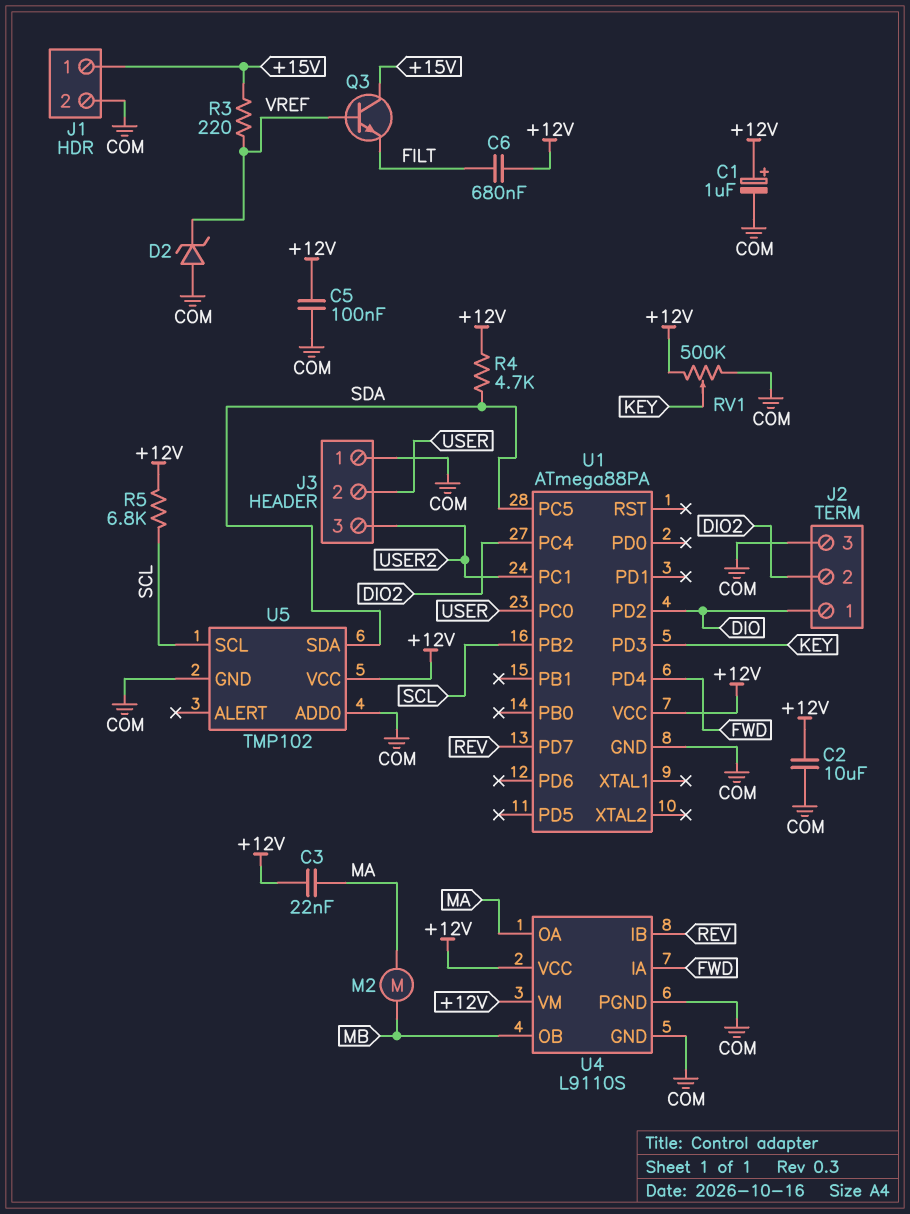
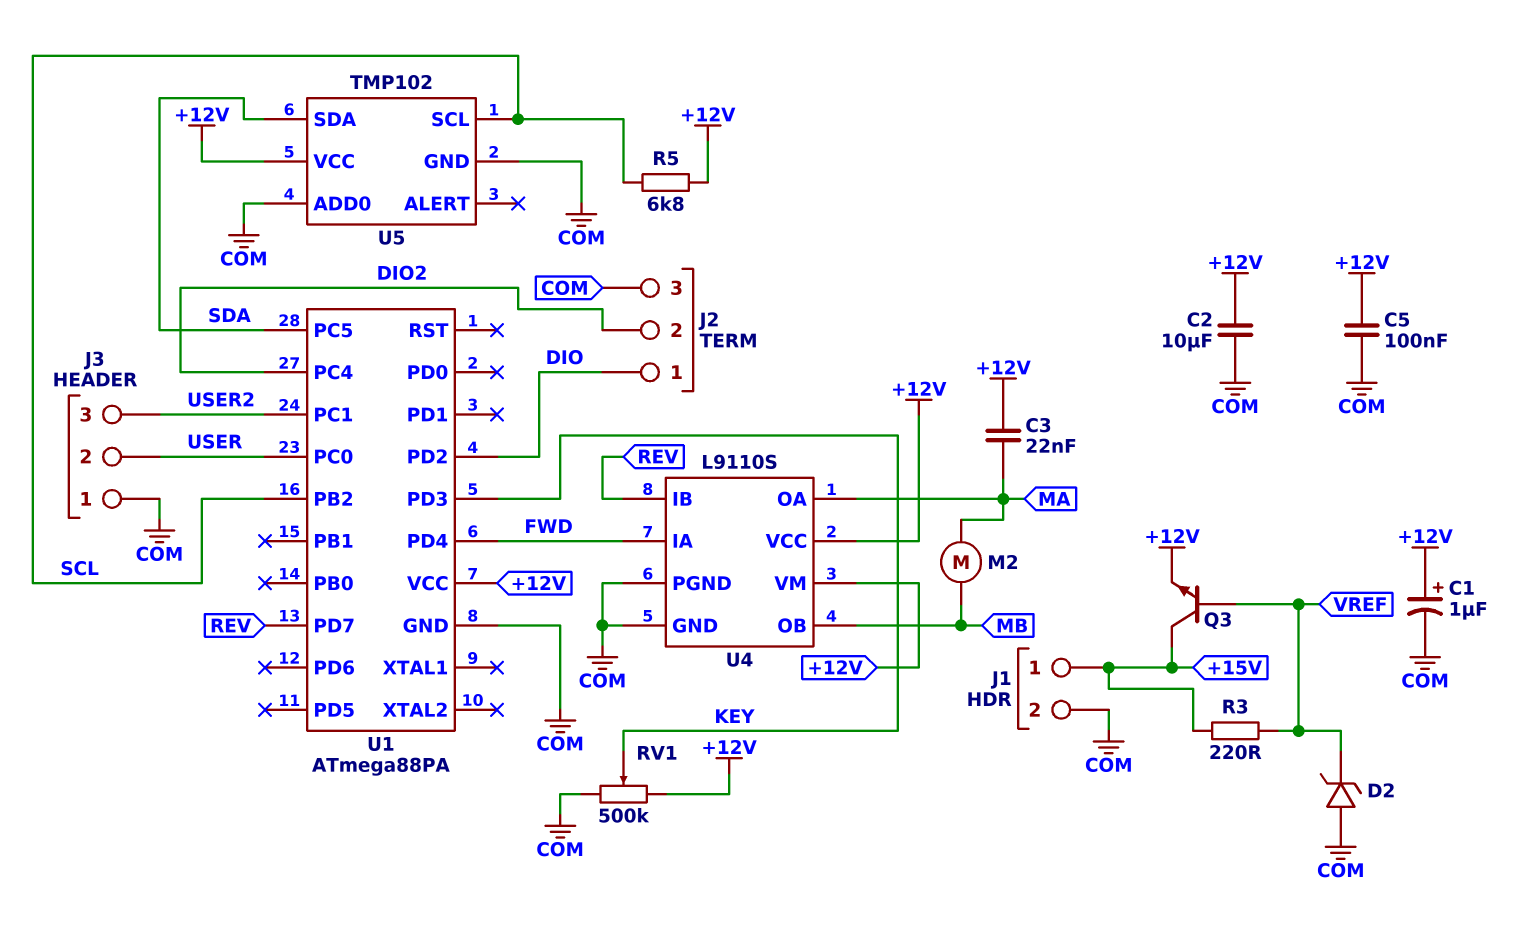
C6: 680nF (+12V, FILT) -> none
Q3: NPN (B VREF, C +15V, E FILT) -> NPN (B VREF, C +15V, E +12V)
R4: 4.7k (+12V, SDA) -> none

